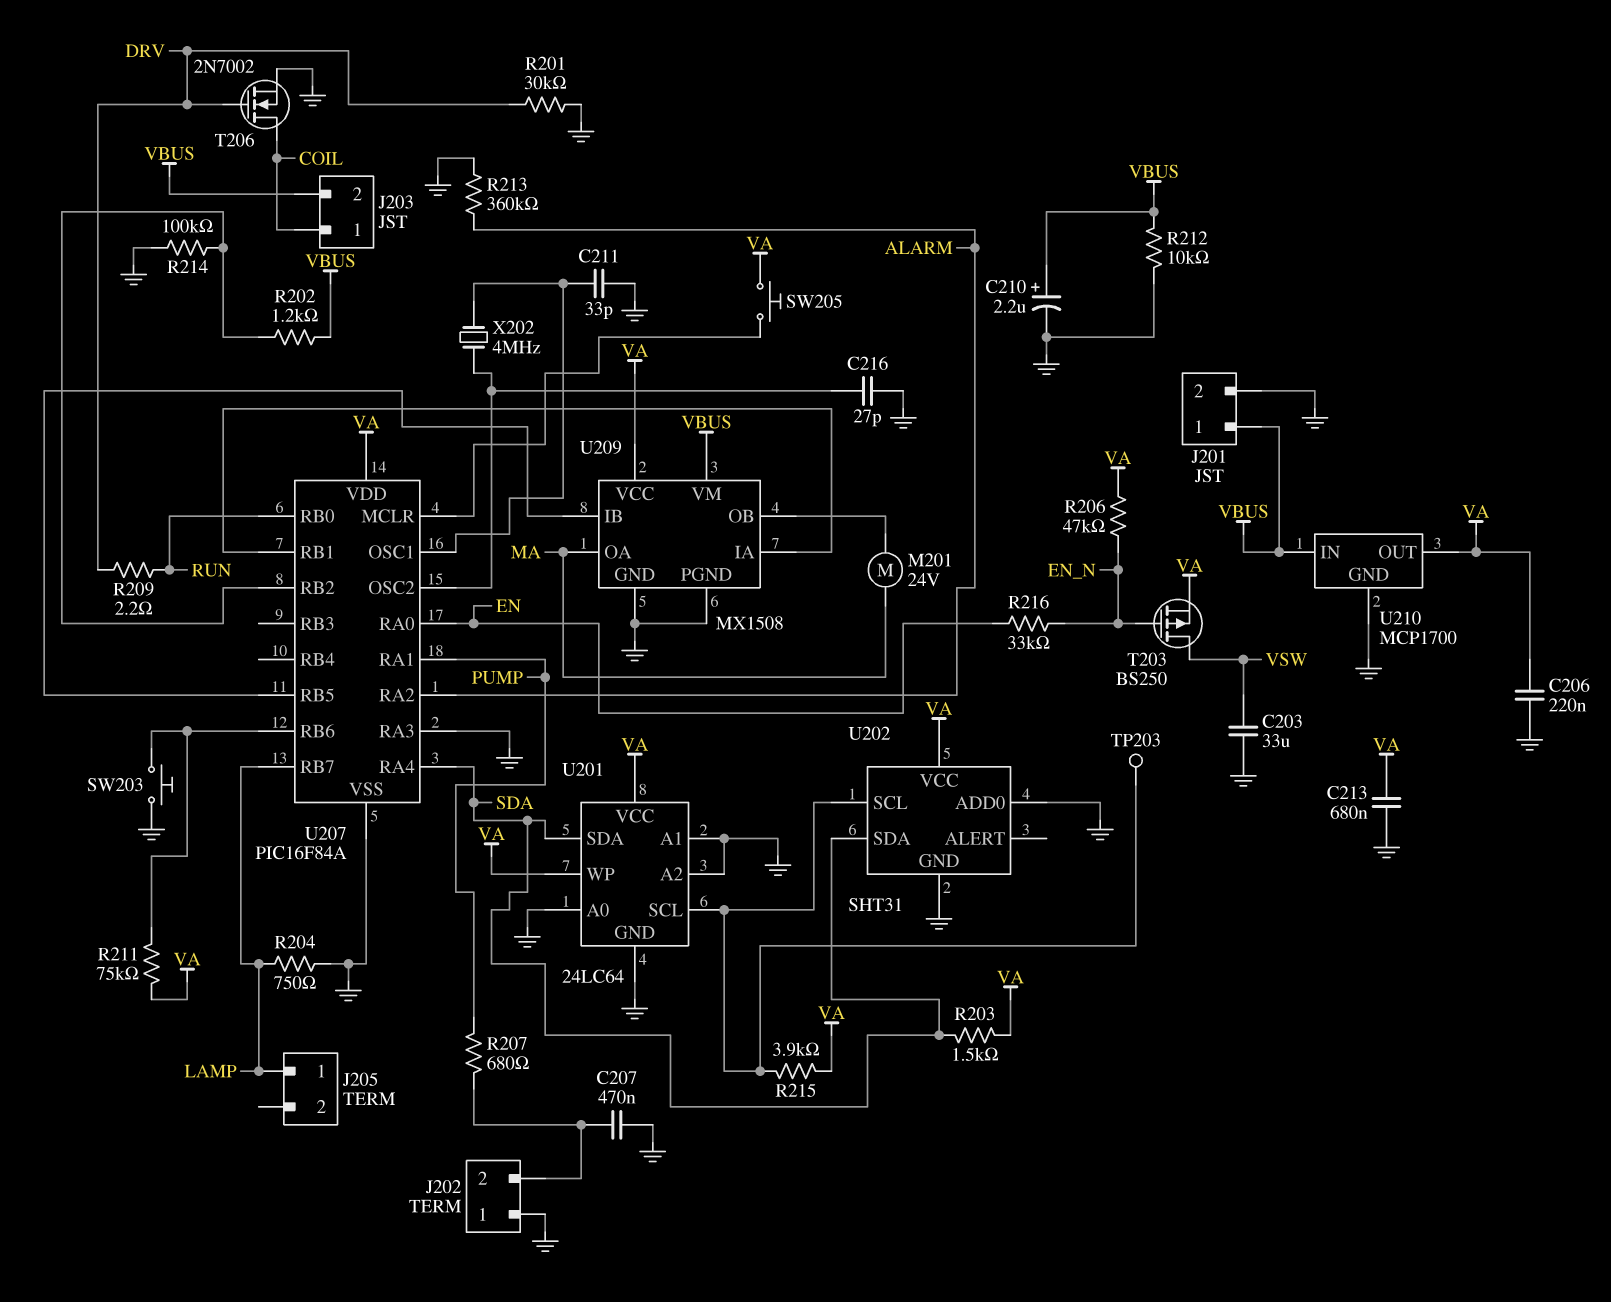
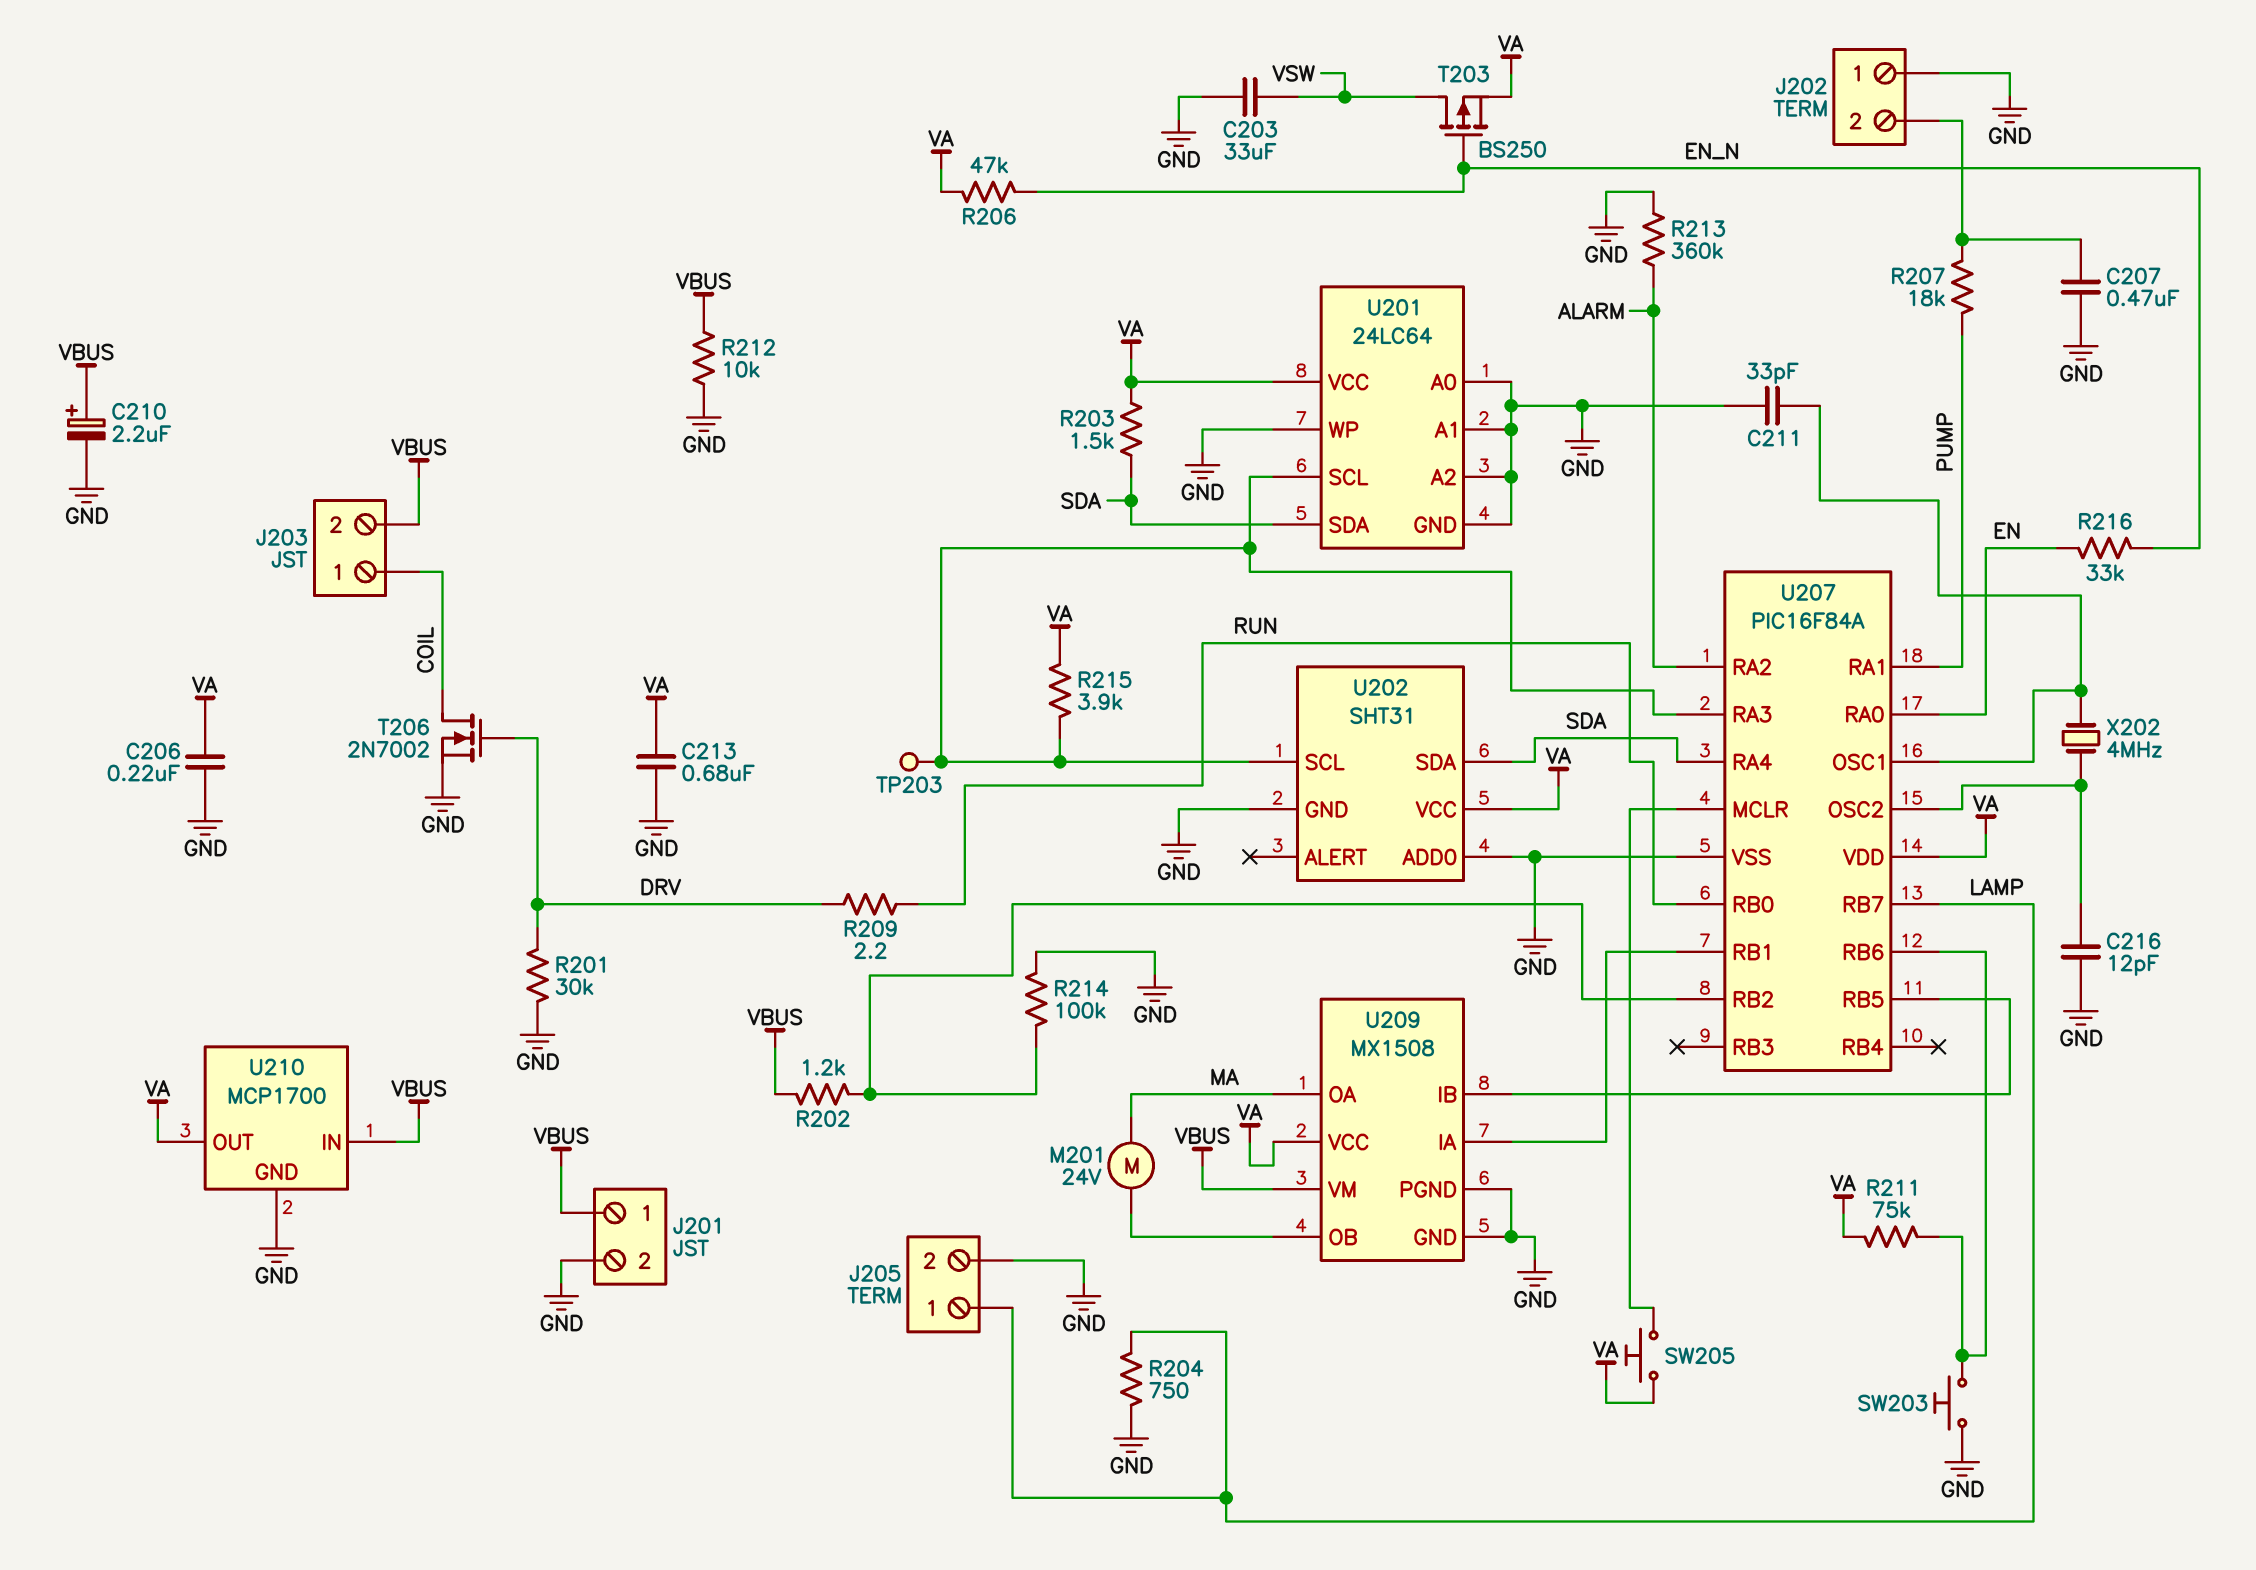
C216: 27pF (GND, U207/OSC2) -> 12pF (GND, U207/OSC2)
J205 pin 2: none -> GND
R207: 680 (J202/2, PUMP) -> 18k (J202/2, PUMP)
U201 pin WP: VA -> GND
U207 pin RA3: GND -> U201/SCL

